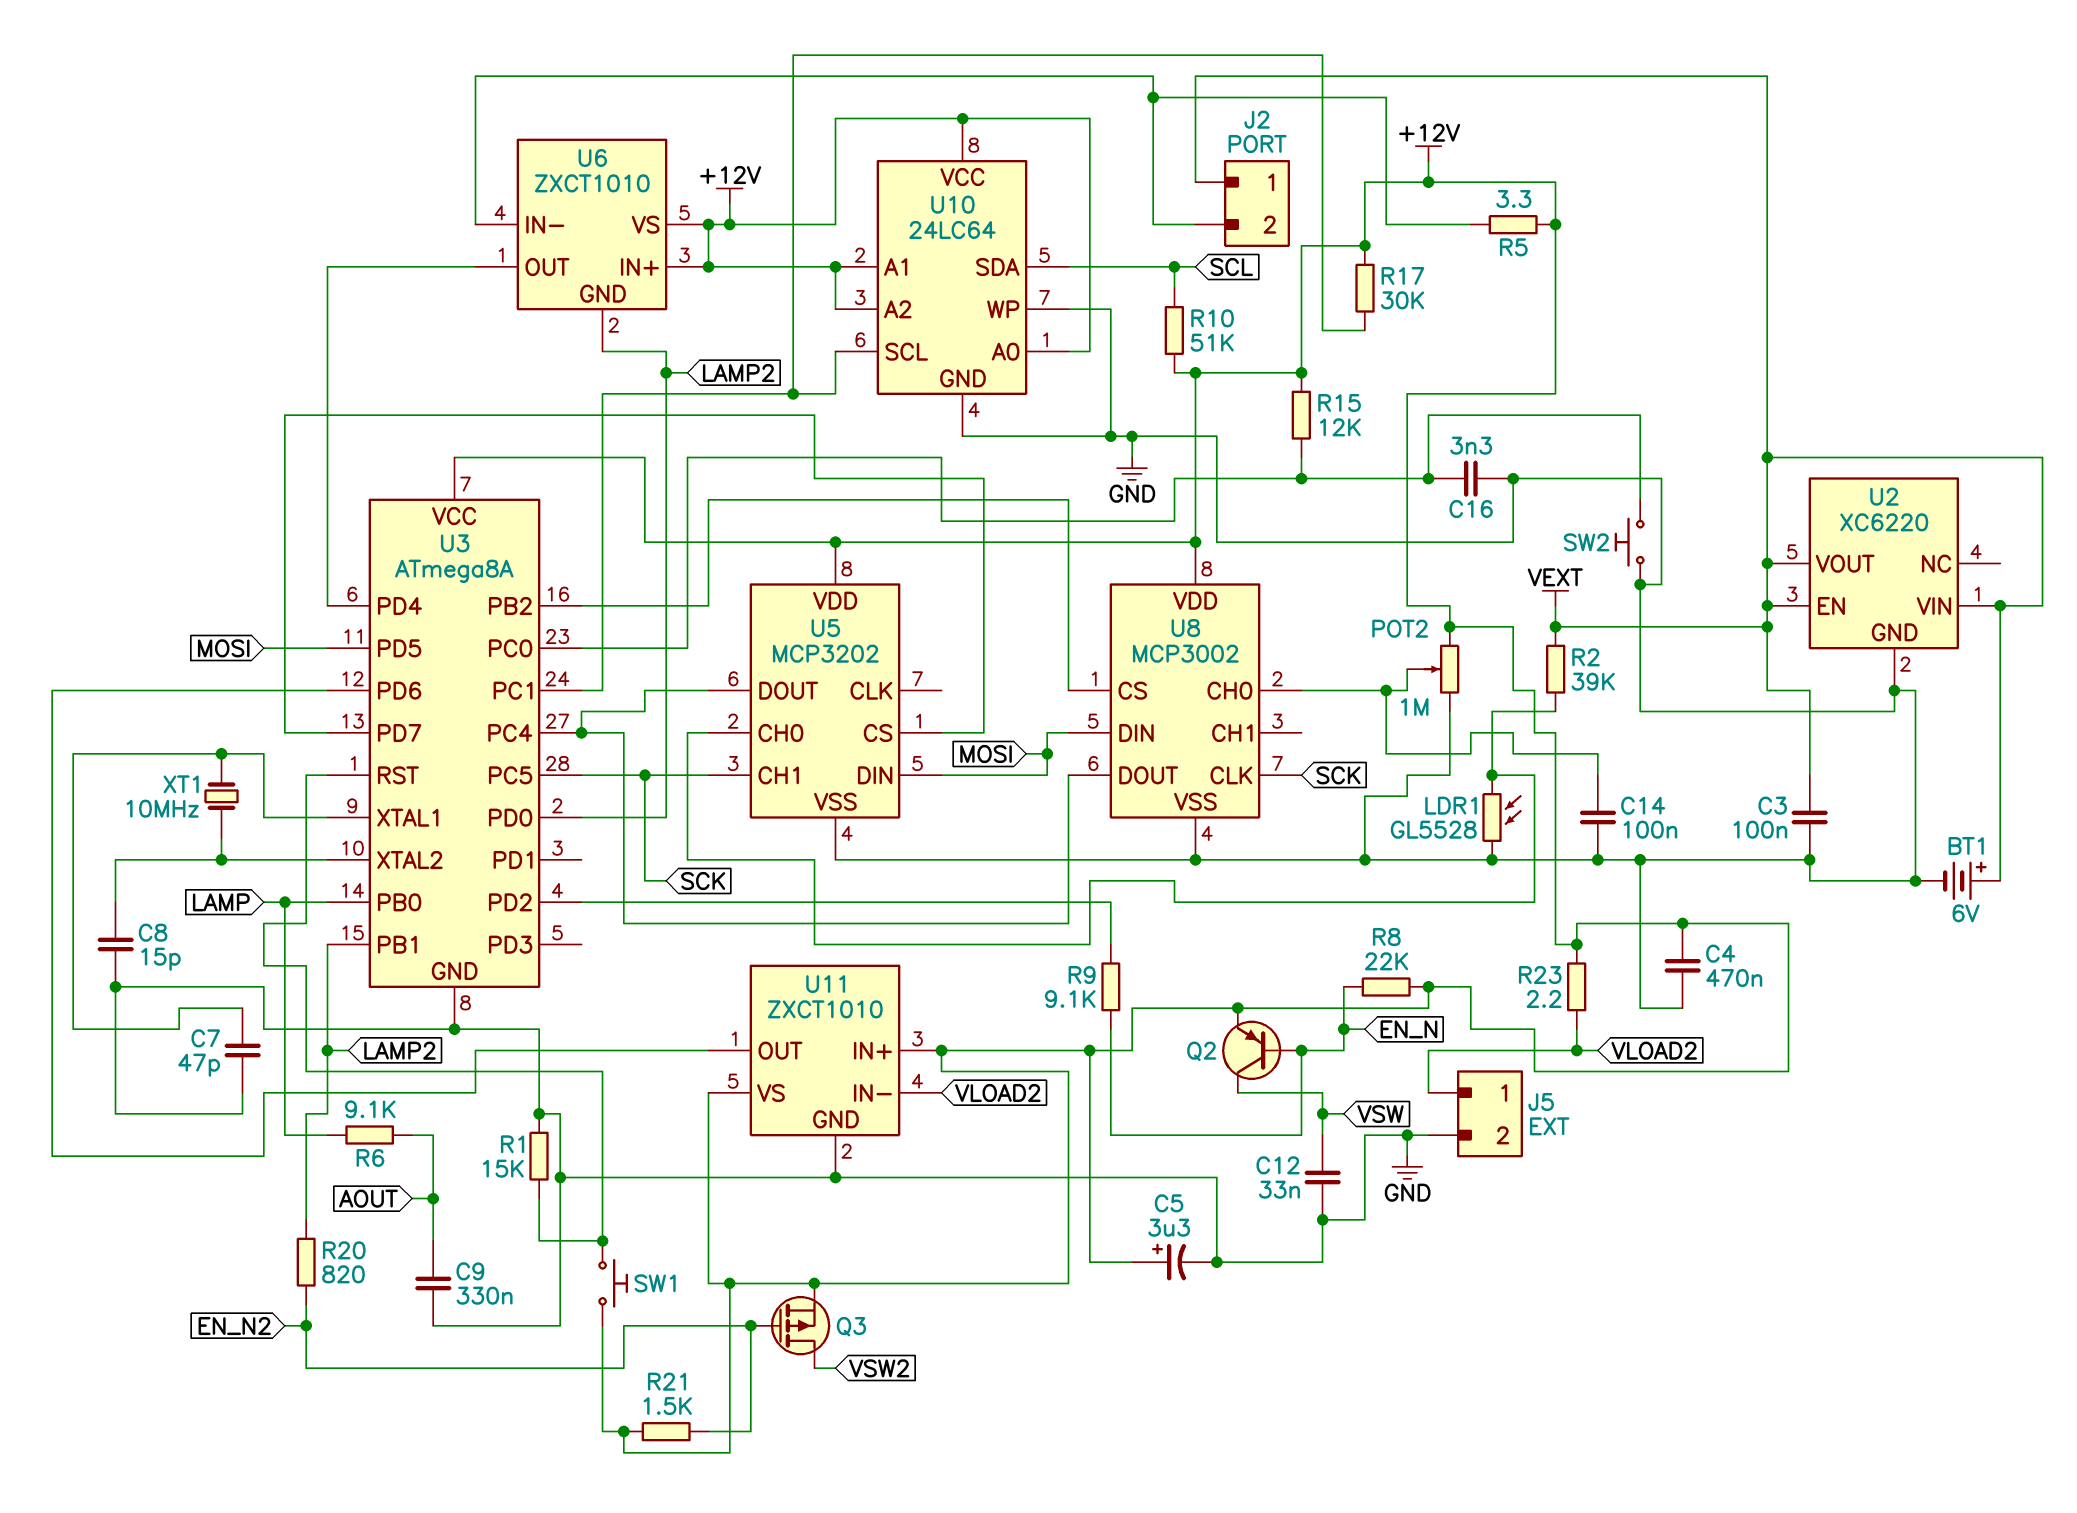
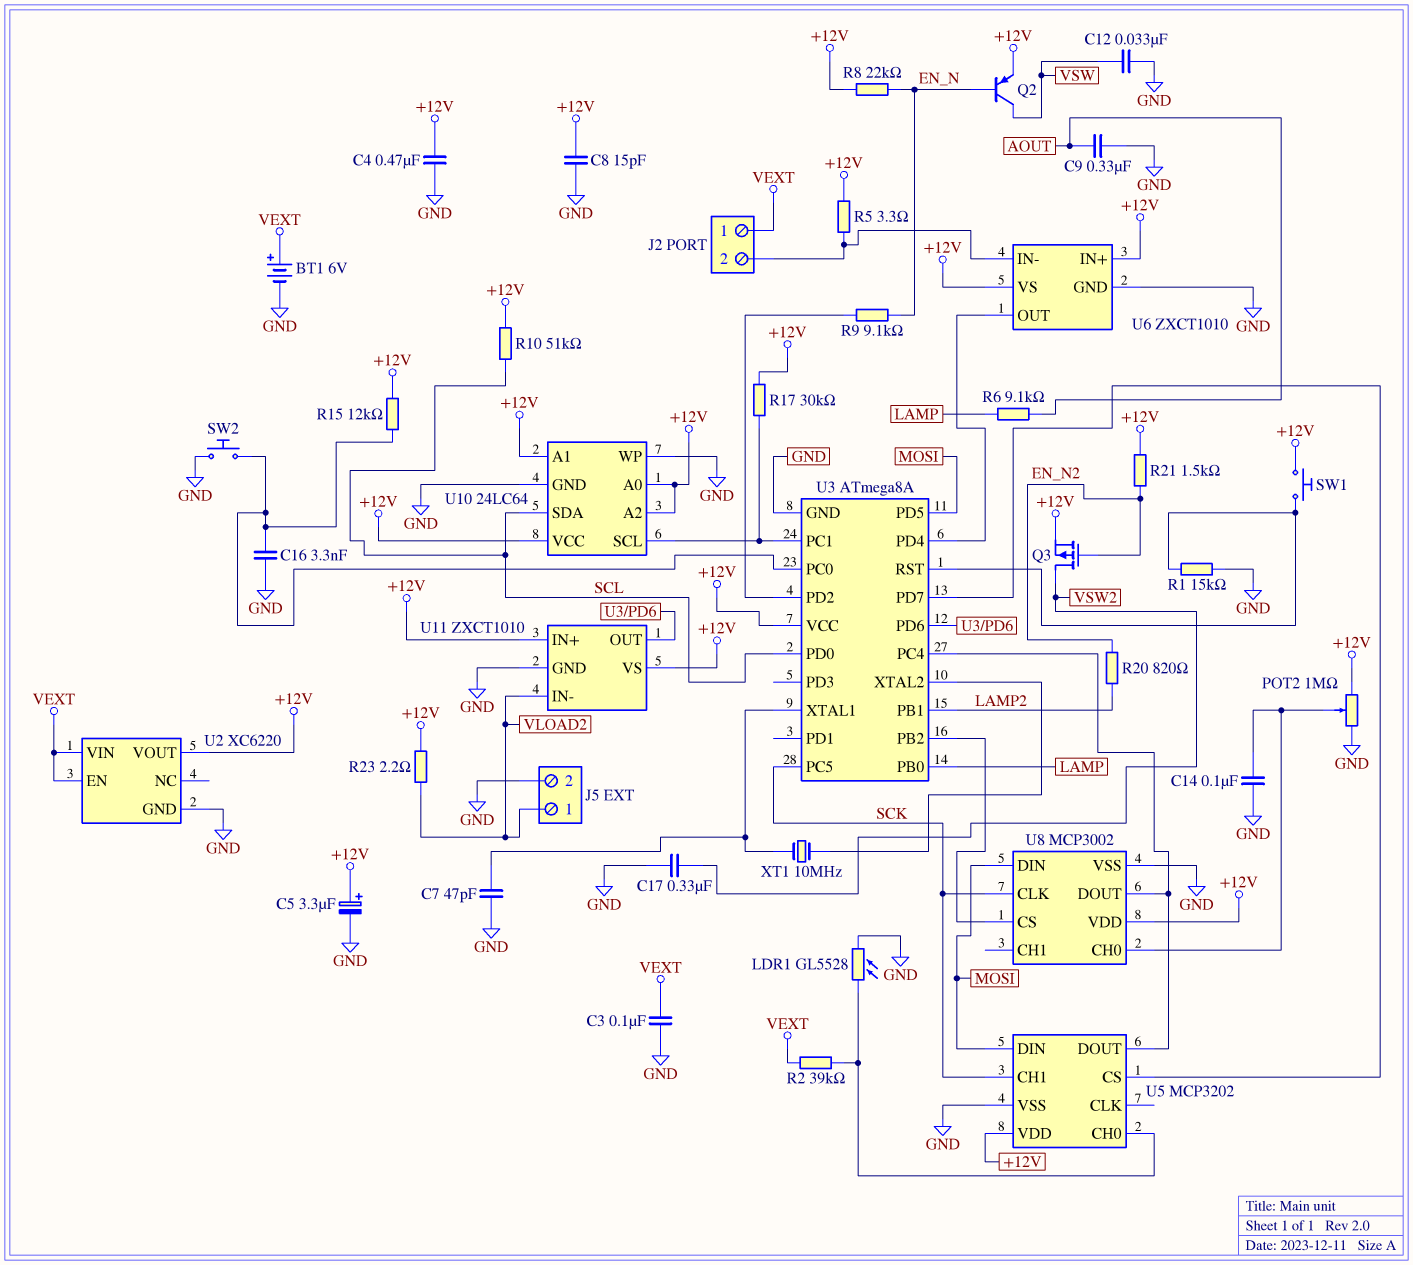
C8: 15pF (GND, U3/XTAL2) -> 15pF (+12V, GND)
C17: none -> 330nF (GND, VSW2)
U2 pin VOUT: VEXT -> +12V
U3 pin PD0: LAMP2 -> SCL
U6 pin GND: LAMP2 -> GND

